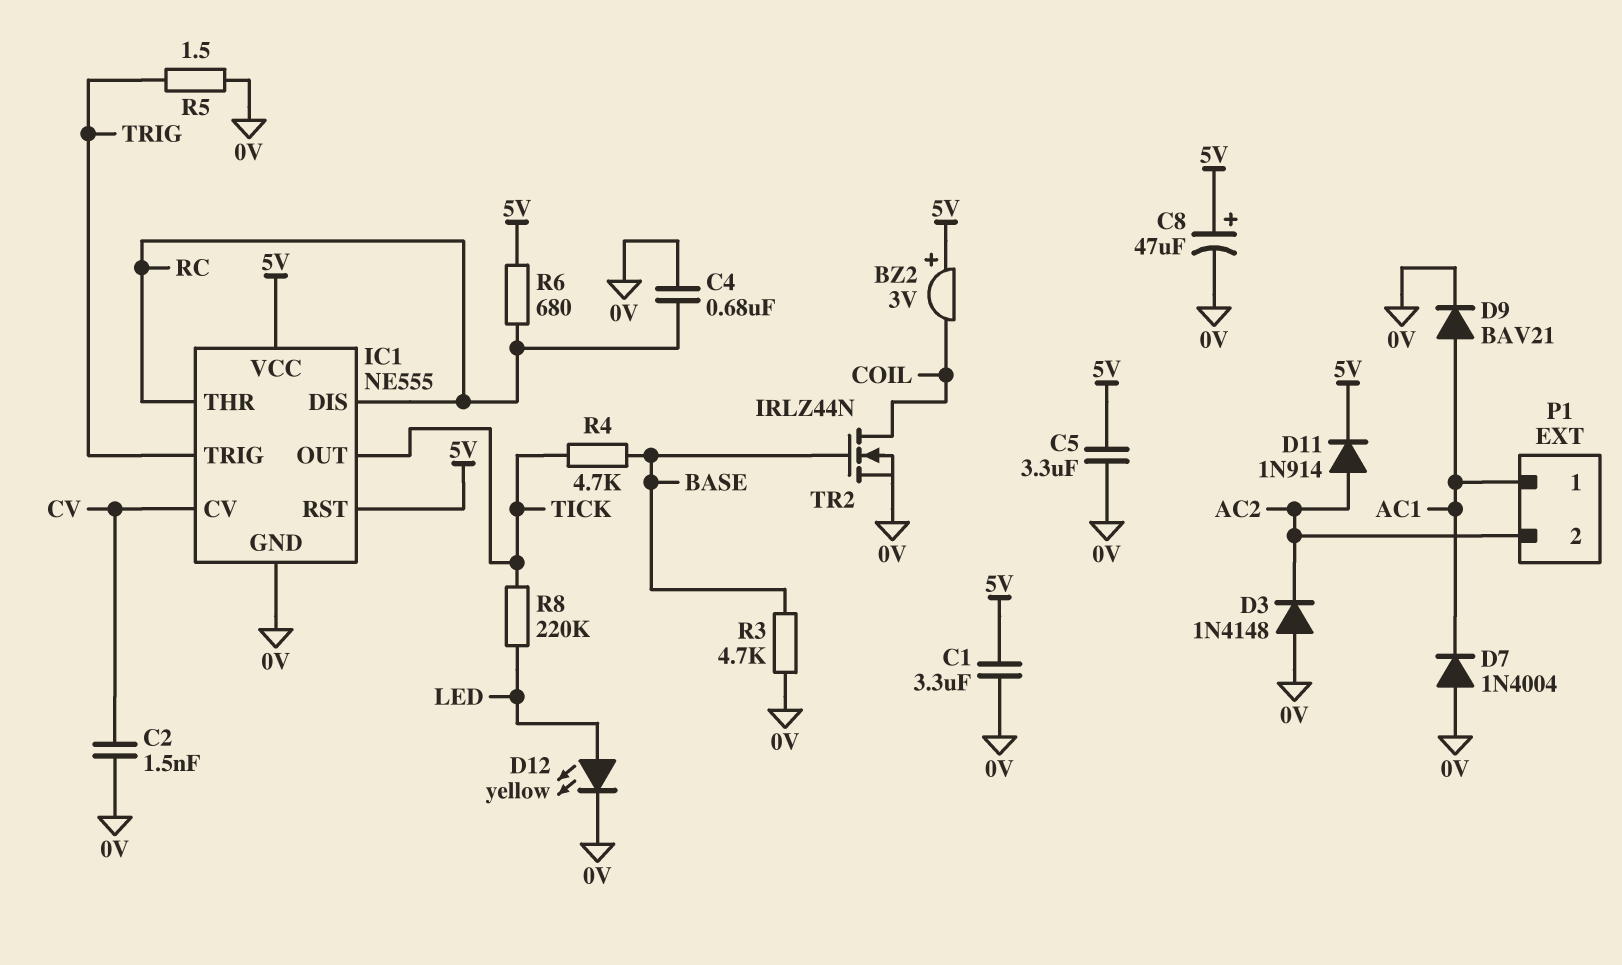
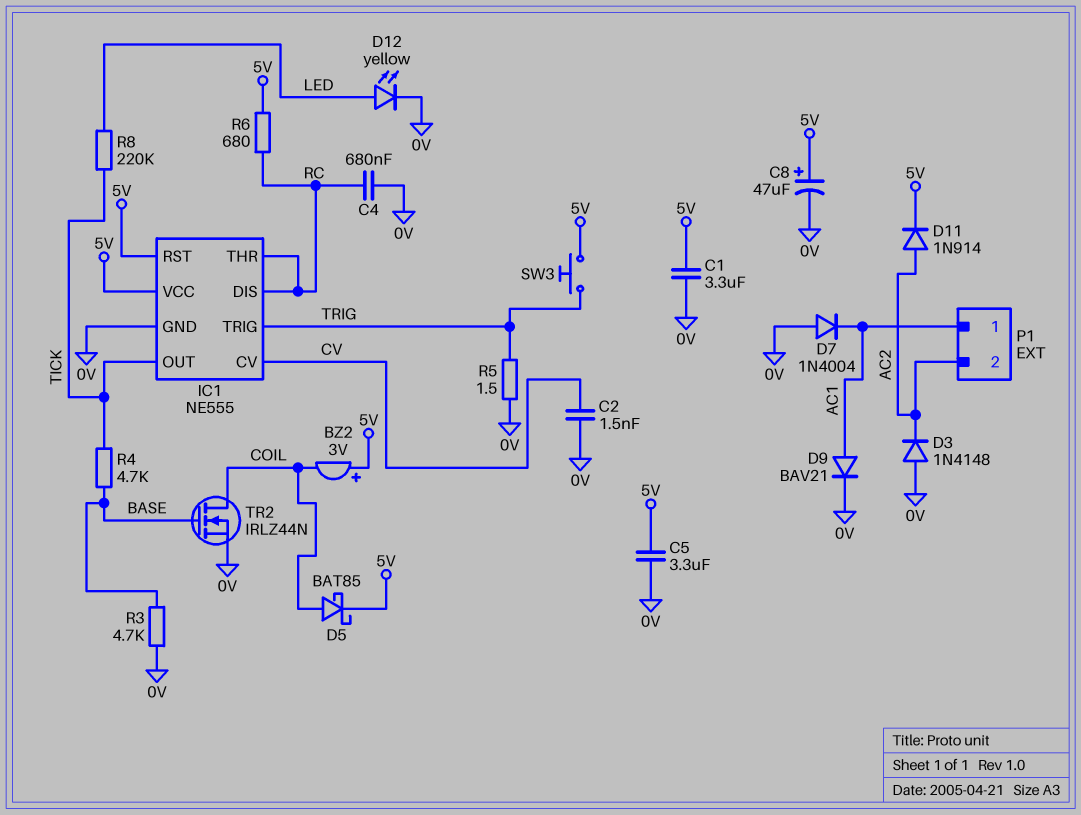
D5: none -> schottky BAT85 (A COIL, K 5V)
SW3: none -> button (5V, TRIG)

